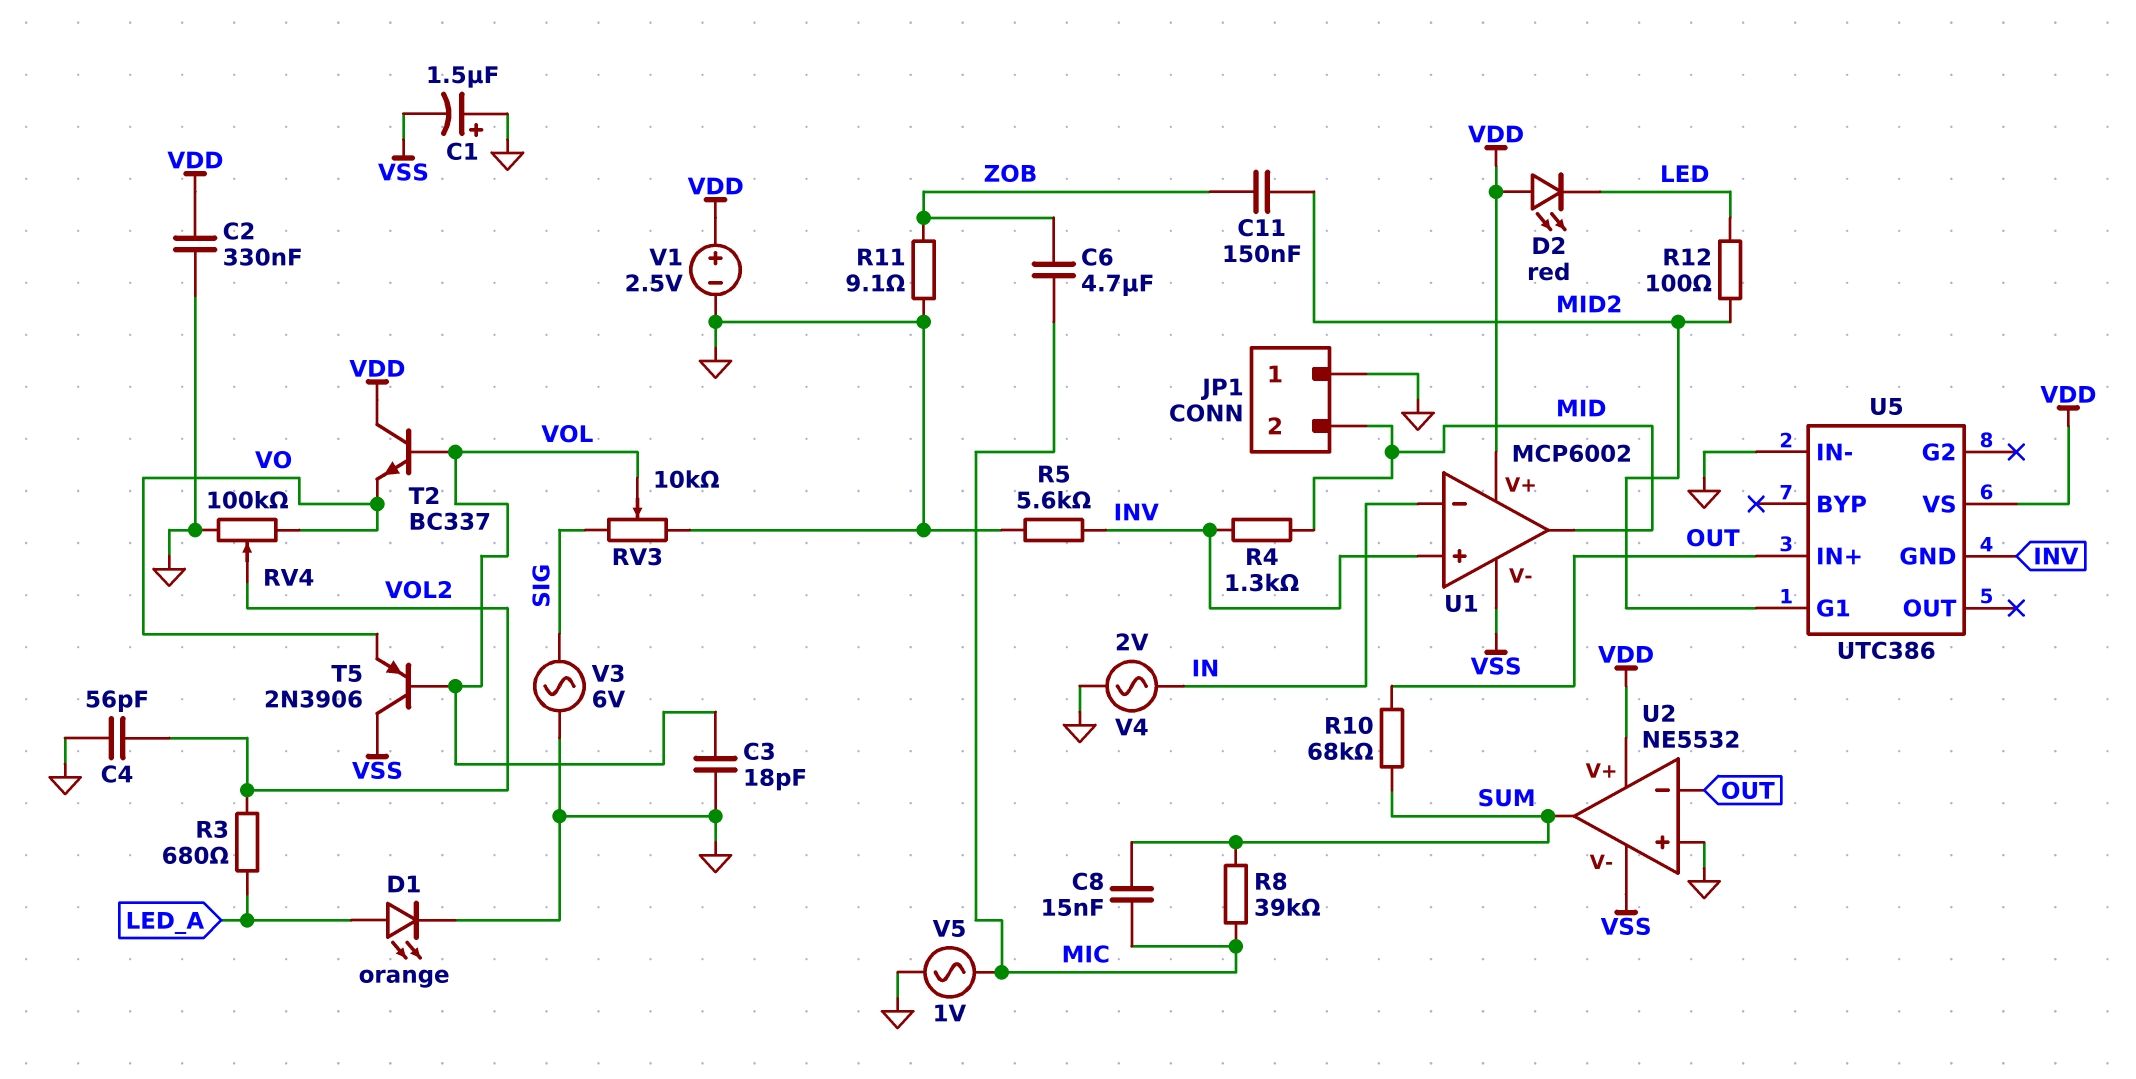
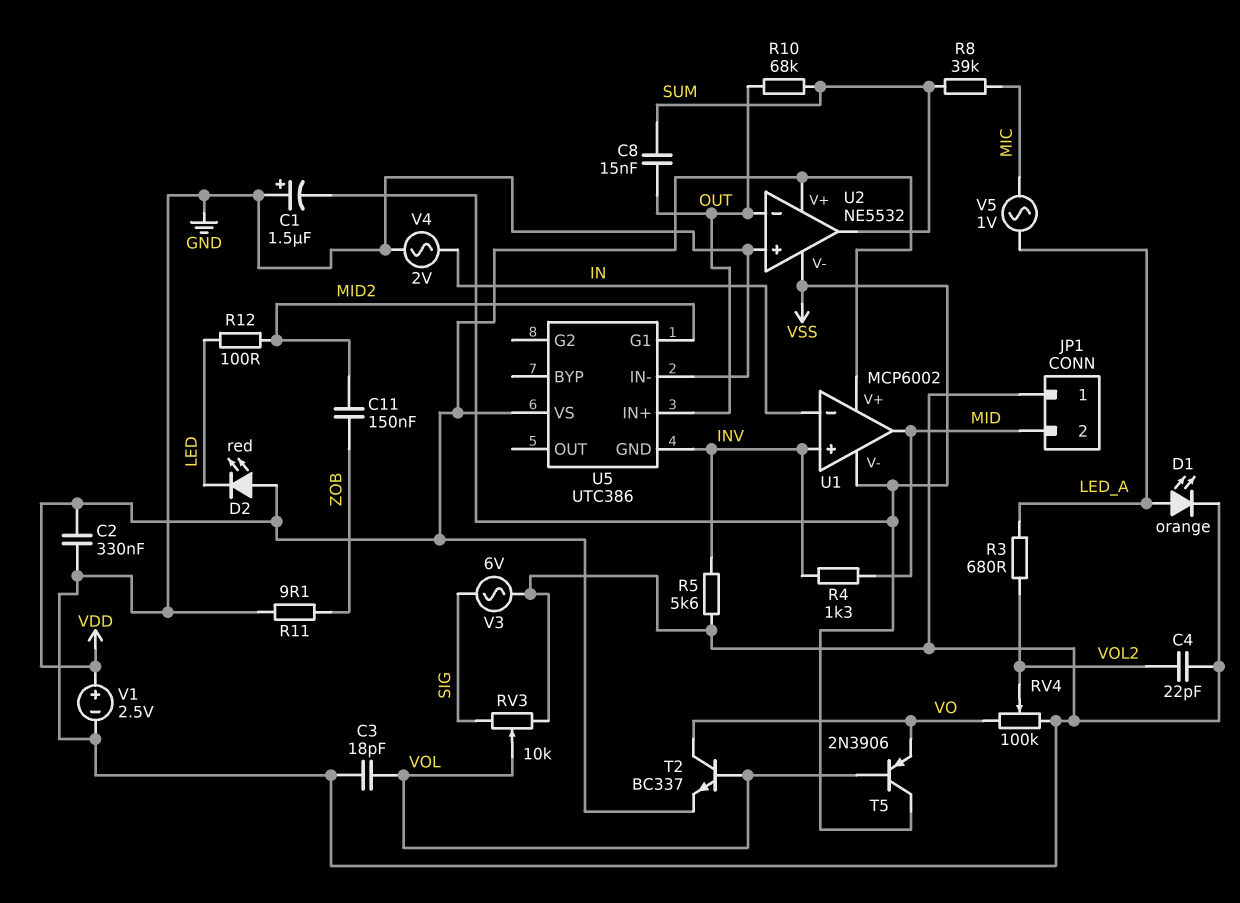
C4: 56pF (GND, VOL2) -> 22pF (GND, VOL2)
C6: 4.7uF (MIC, ZOB) -> none
C8: 15nF (MIC, SUM) -> 15nF (OUT, SUM)
T2: NPN BC337 (B VOL, C VDD, E VO) -> NPN BC337 (B VOL, C VO, E VDD)
V5: AC 1V (GND, MIC) -> AC 1V (LED_A, MIC)

